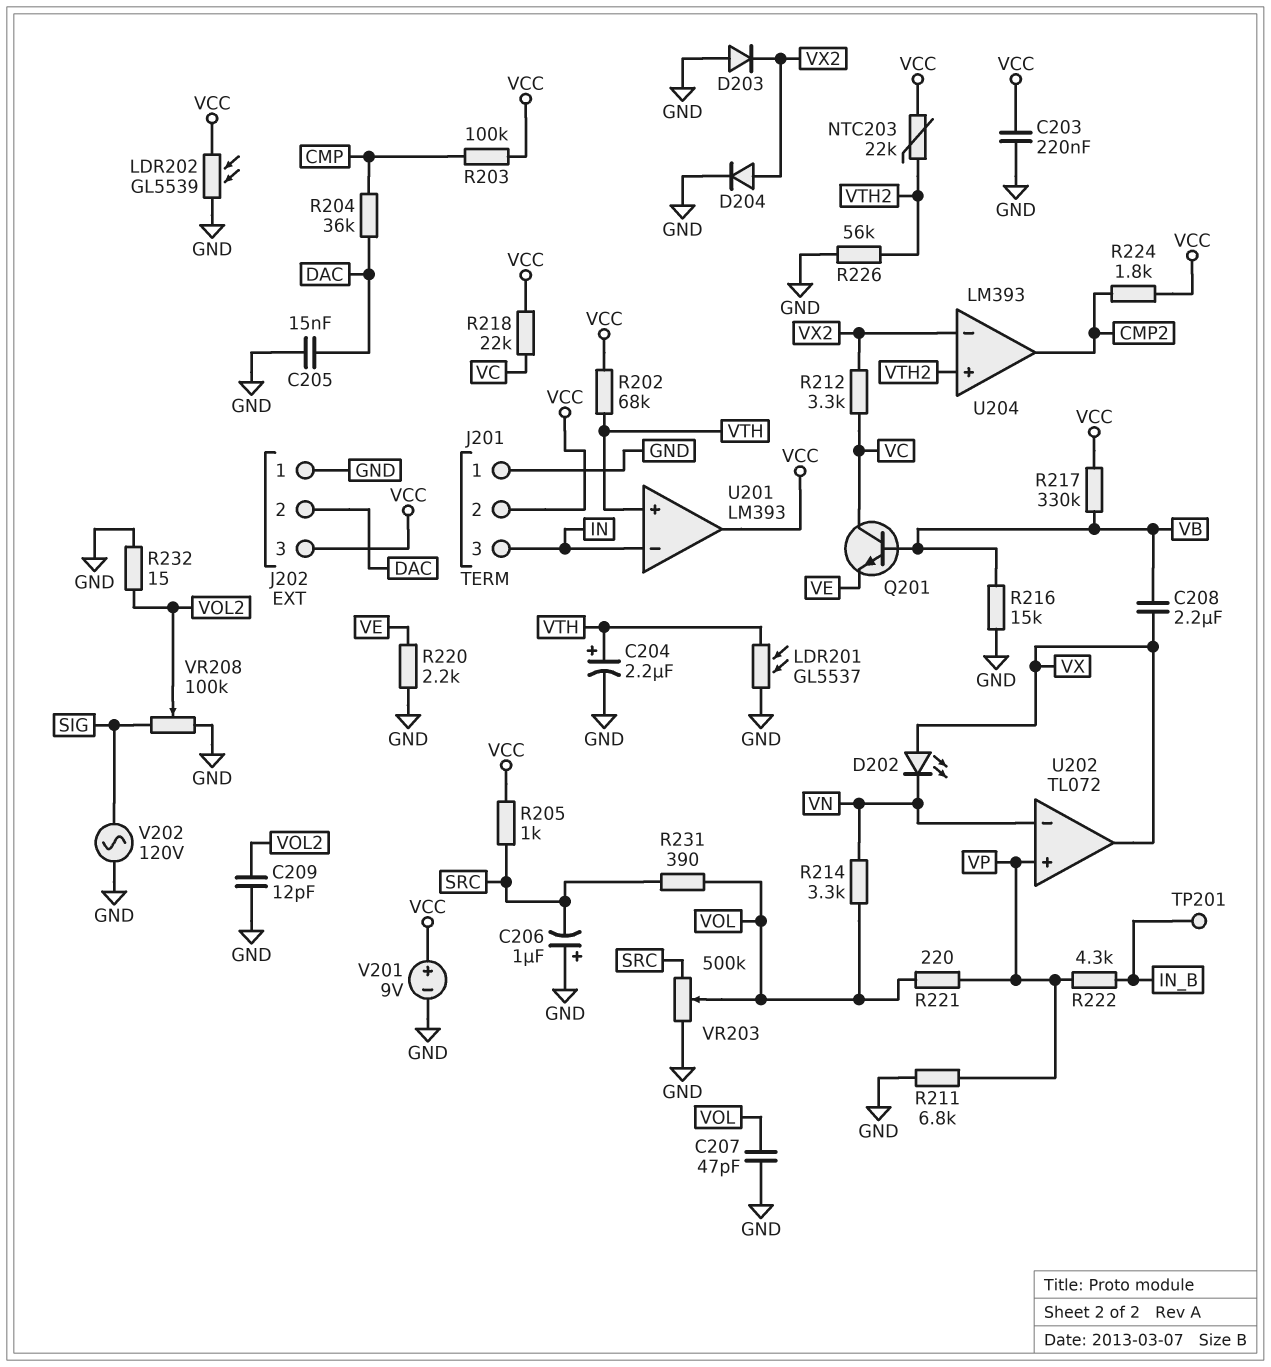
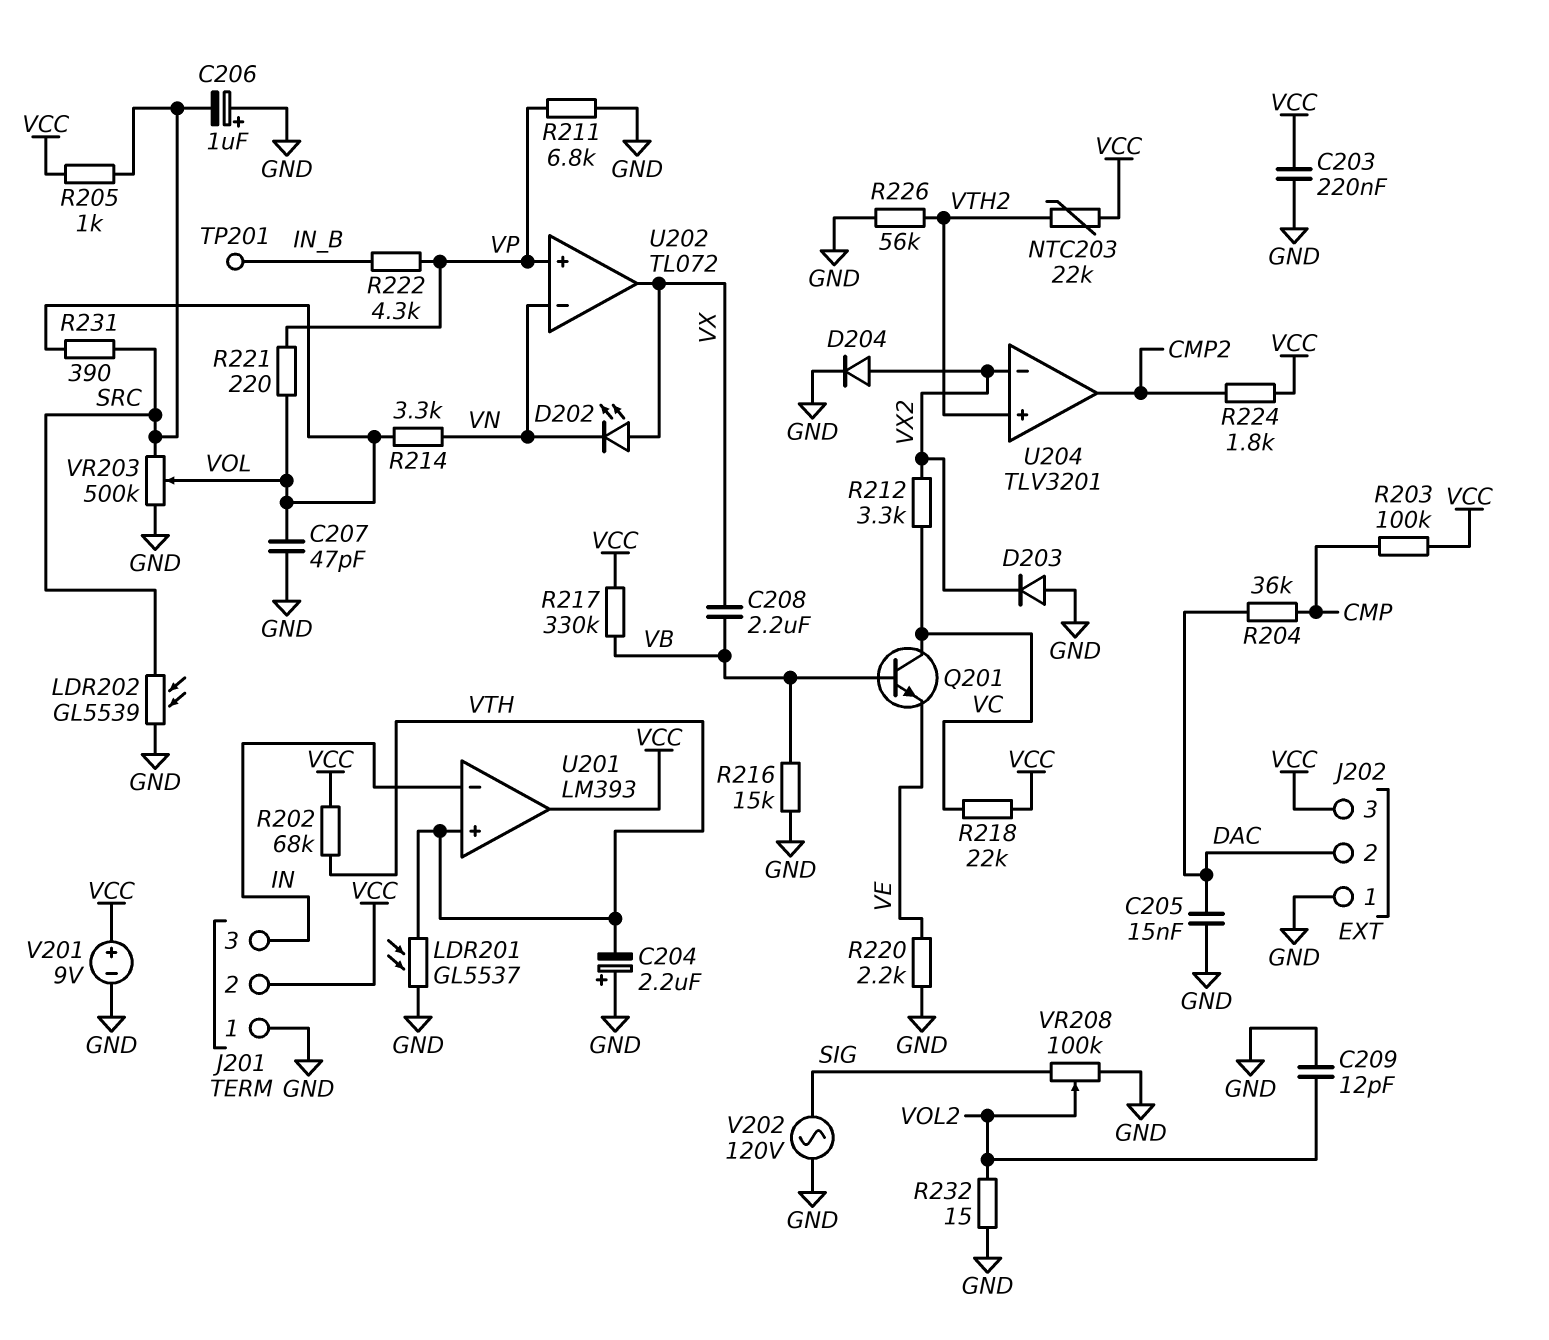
C204: 2.2uF (plus VTH, minus GND) -> 2.2uF (plus GND, minus VTH)
LDR202: GL5539 (GND, VCC) -> GL5539 (GND, SRC)
U204: LM393 -> TLV3201

